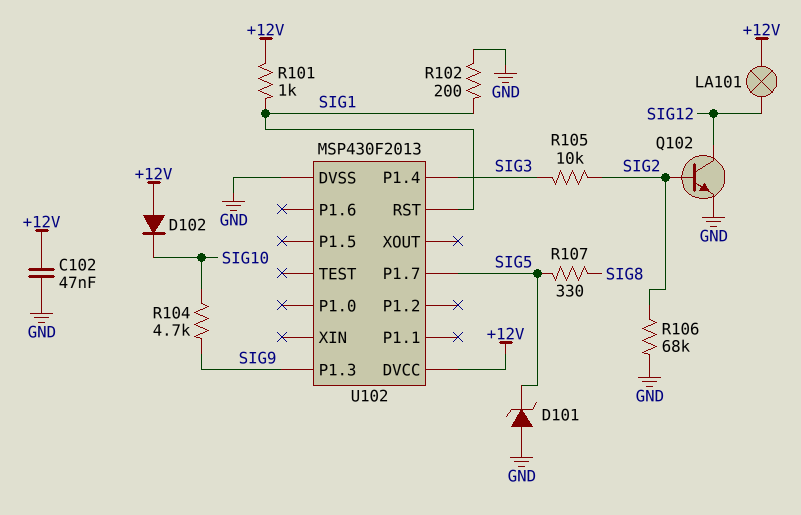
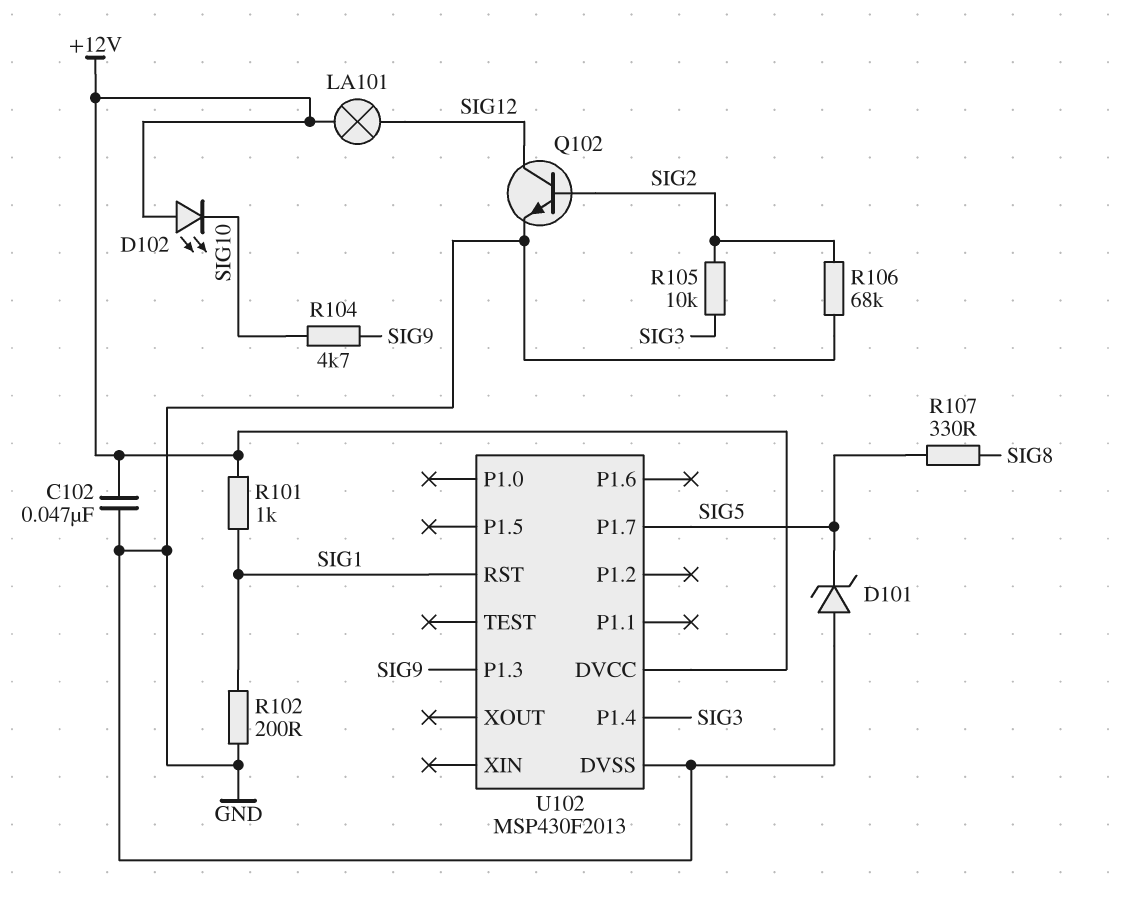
D102: diode (A +12V, K SIG10) -> LED (A +12V, K SIG10)

